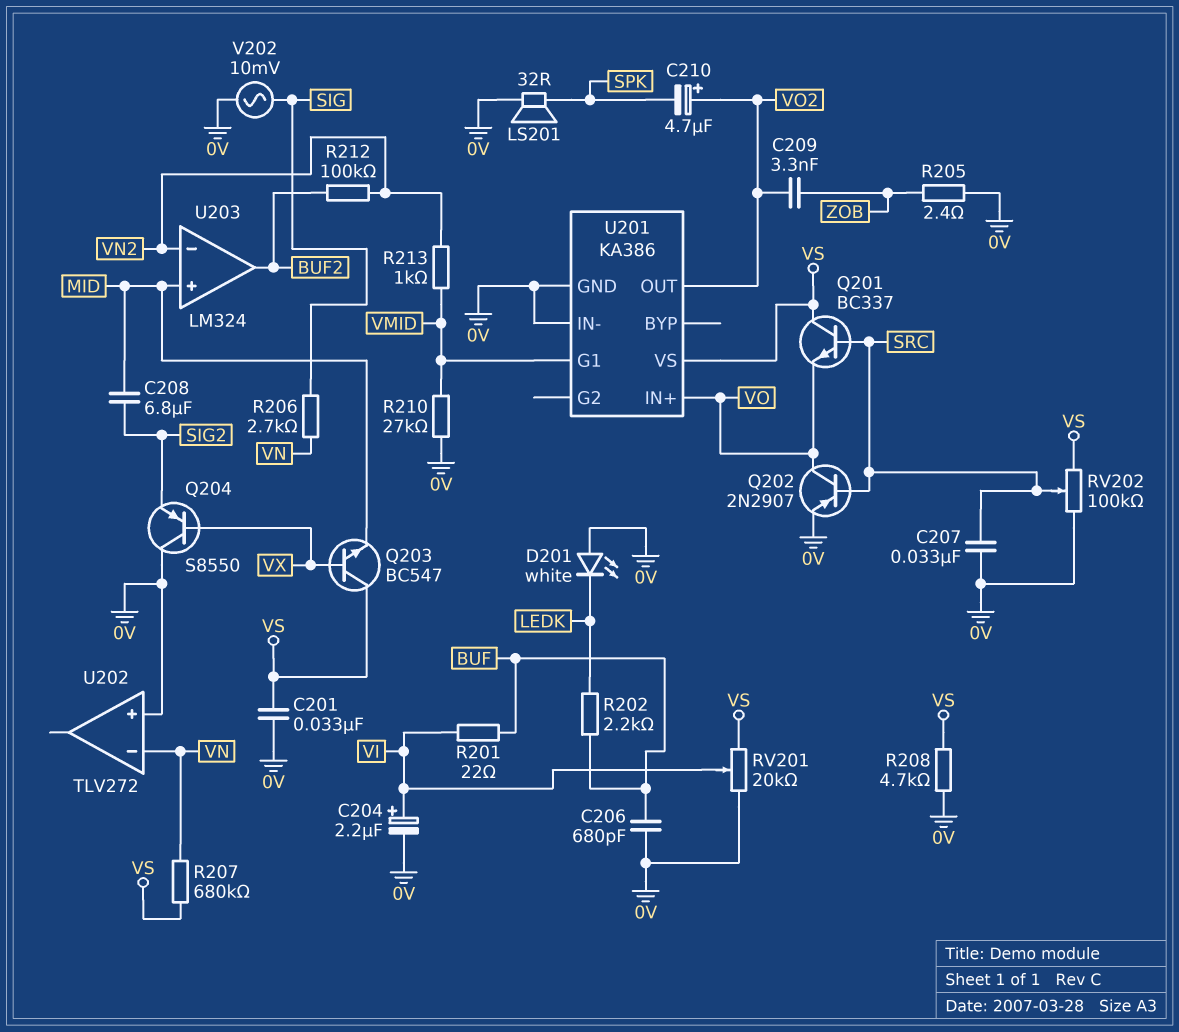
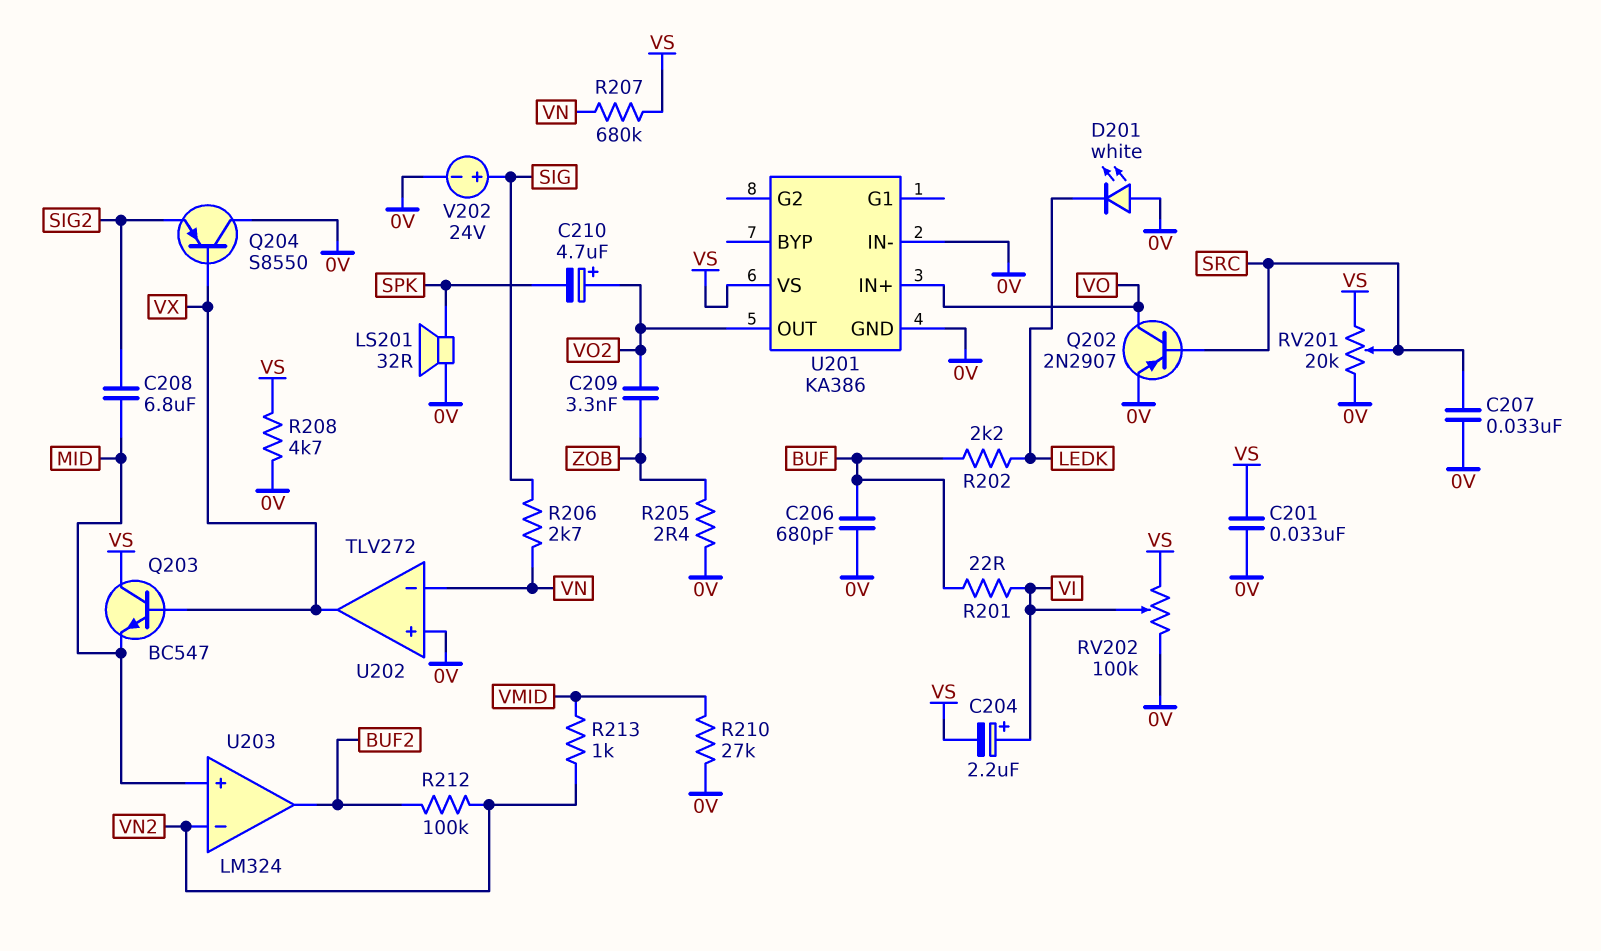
C204: 2.2uF (plus VI, minus 0V) -> 2.2uF (plus VI, minus VS)
Q201: NPN BC337 (B SRC, C VS, E VO) -> none
RV201: 20k (0V, VS, wiper VI) -> 20k (0V, VS, wiper SRC)
RV202: 100k (0V, VS, wiper SRC) -> 100k (0V, VS, wiper VI)
U201 pin G1: VMID -> none
U202 pin out: none -> VX
V202: AC 10mV (0V, SIG) -> 24V (plus SIG, minus 0V)

